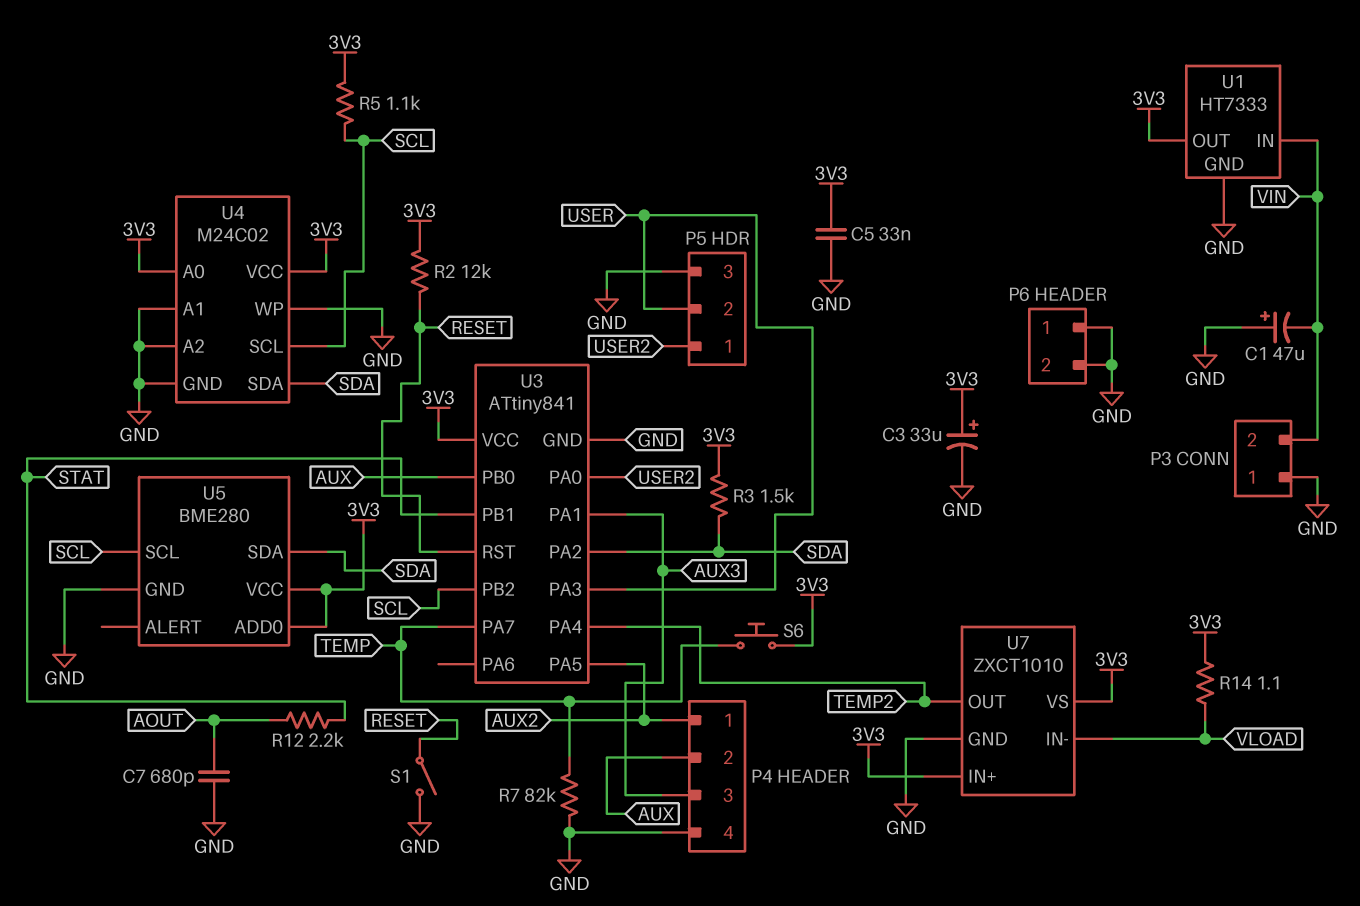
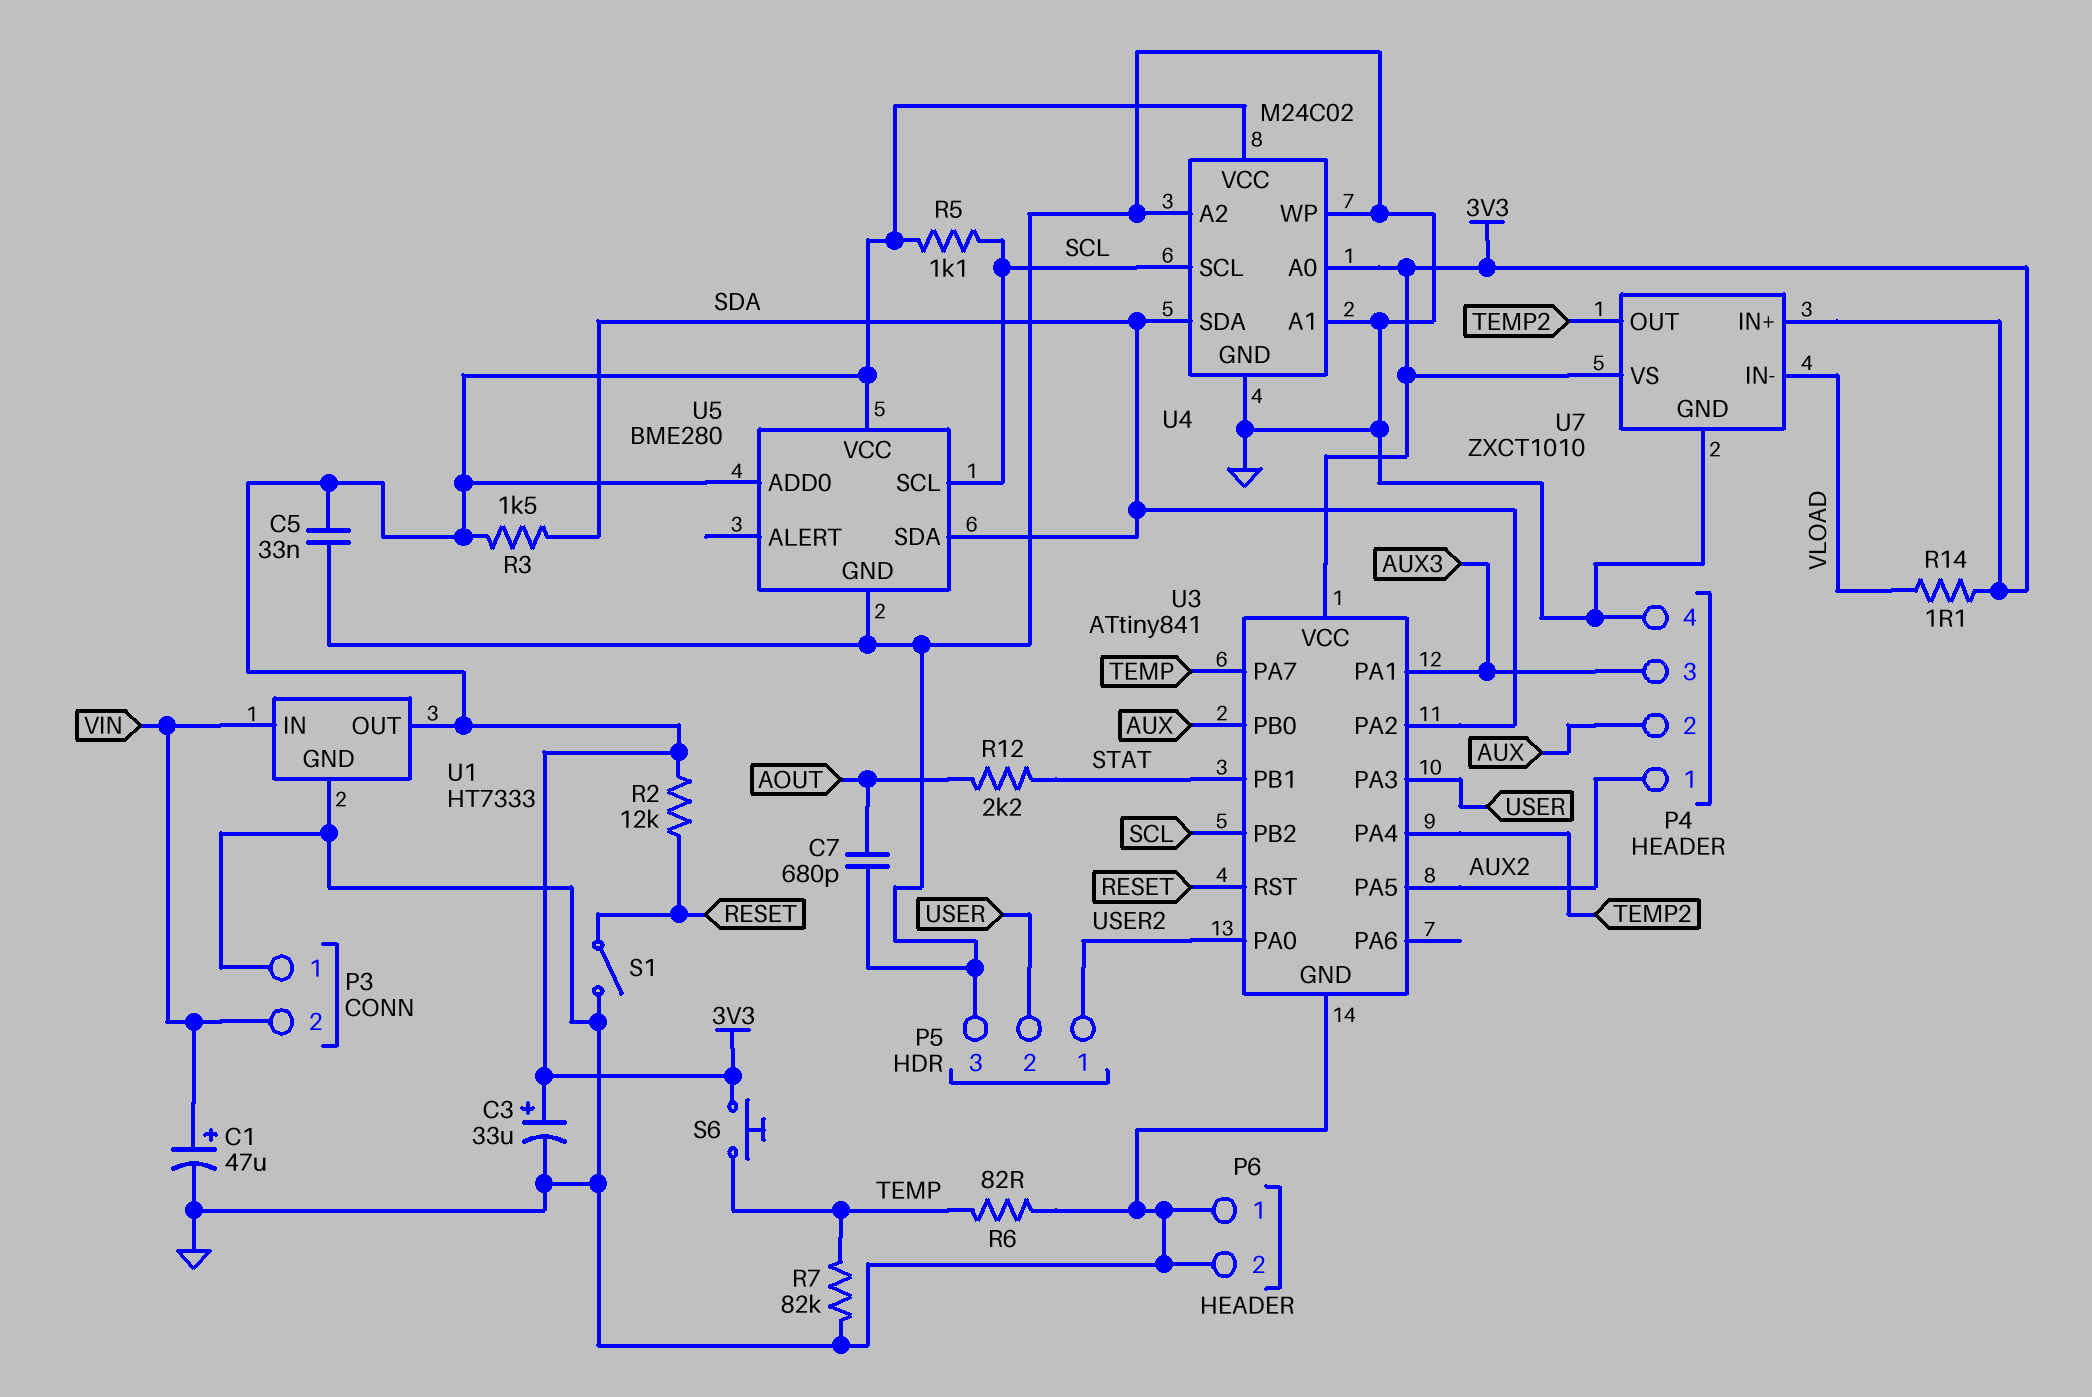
C1: 47uF (plus GND, minus VIN) -> 47uF (plus VIN, minus GND)
R6: none -> 82 (GND, TEMP)

